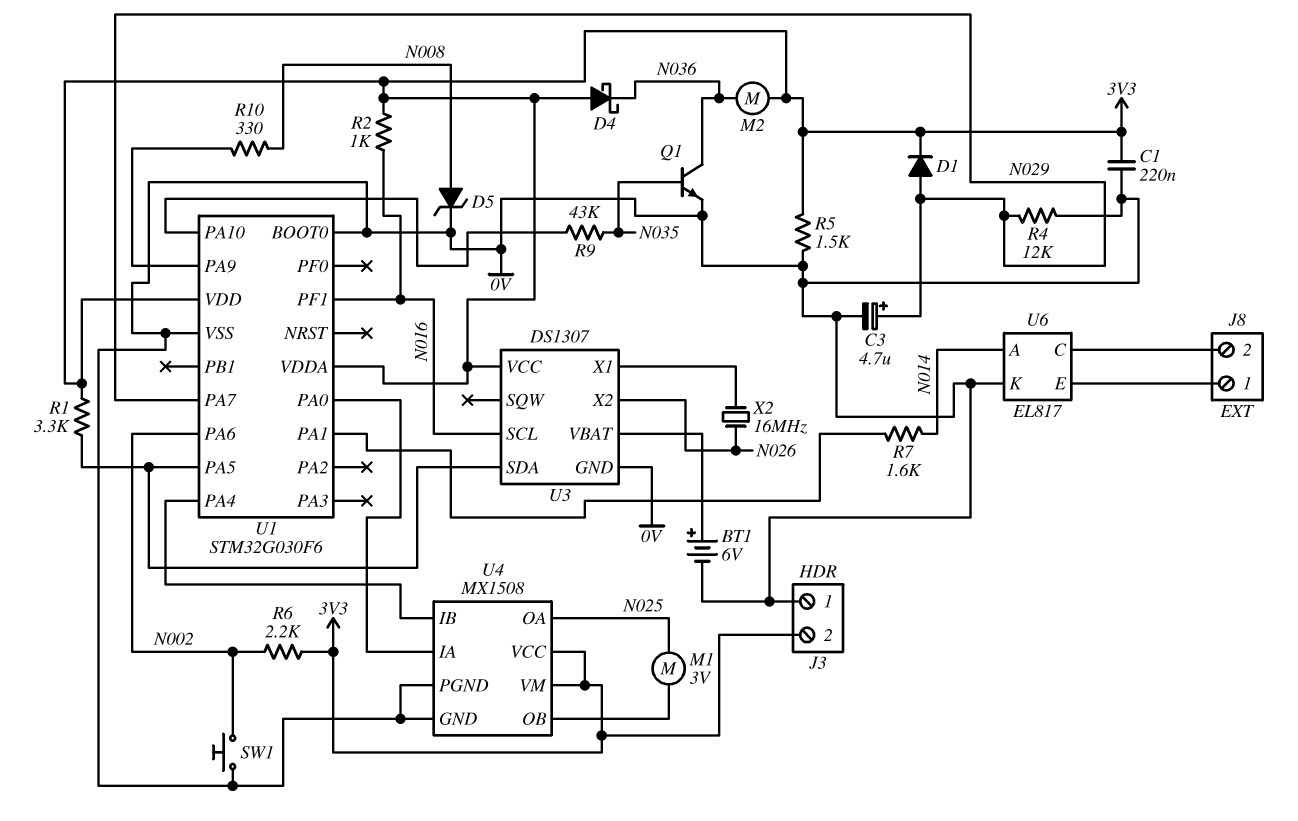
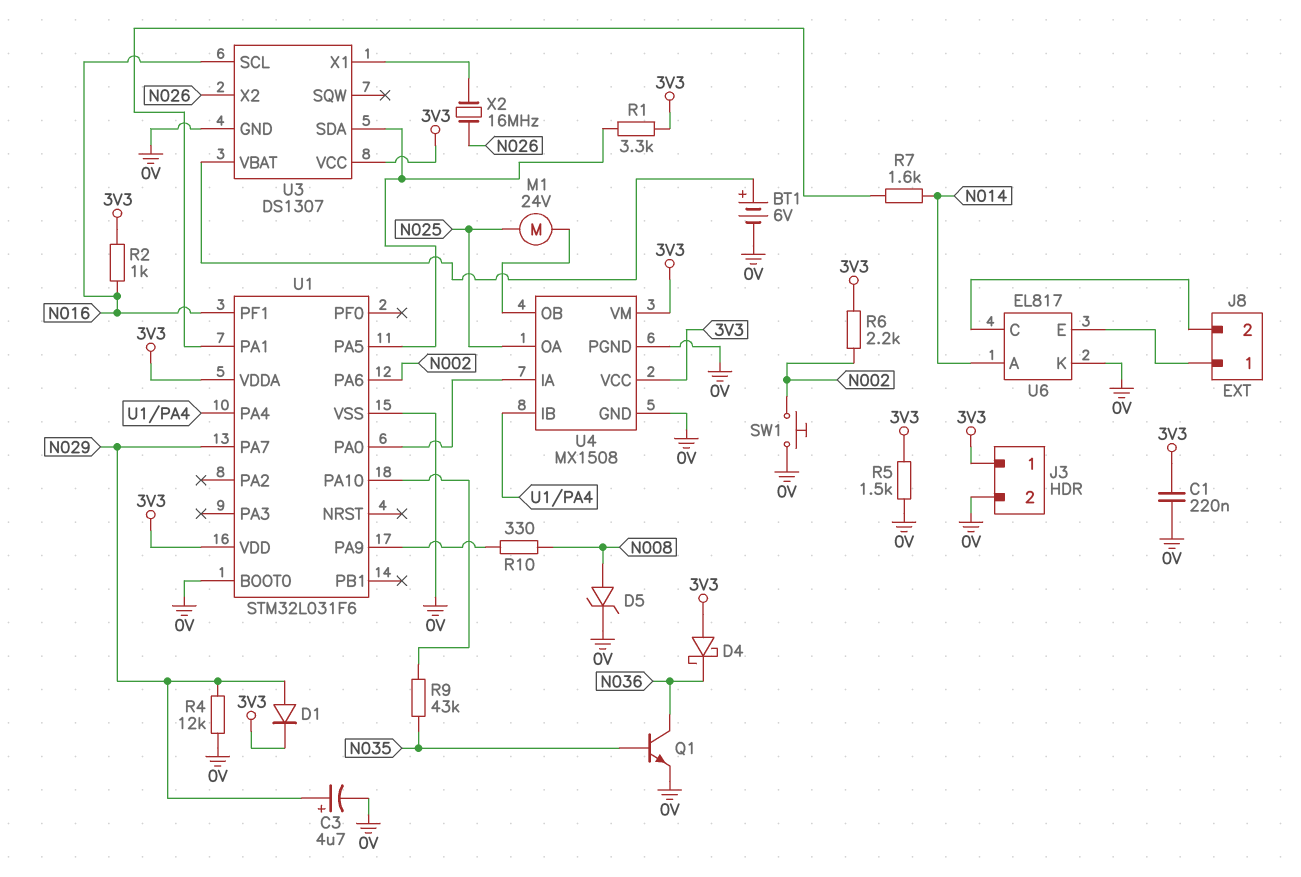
J3 pin 1: 0V -> 3V3
J3 pin 2: 3V3 -> 0V
M1: motor 3V (N025, U4/OB) -> motor 24V (N025, U4/OB)
M2: motor (3V3, N036) -> none
U1: STM32G030F6 -> STM32L031F6

